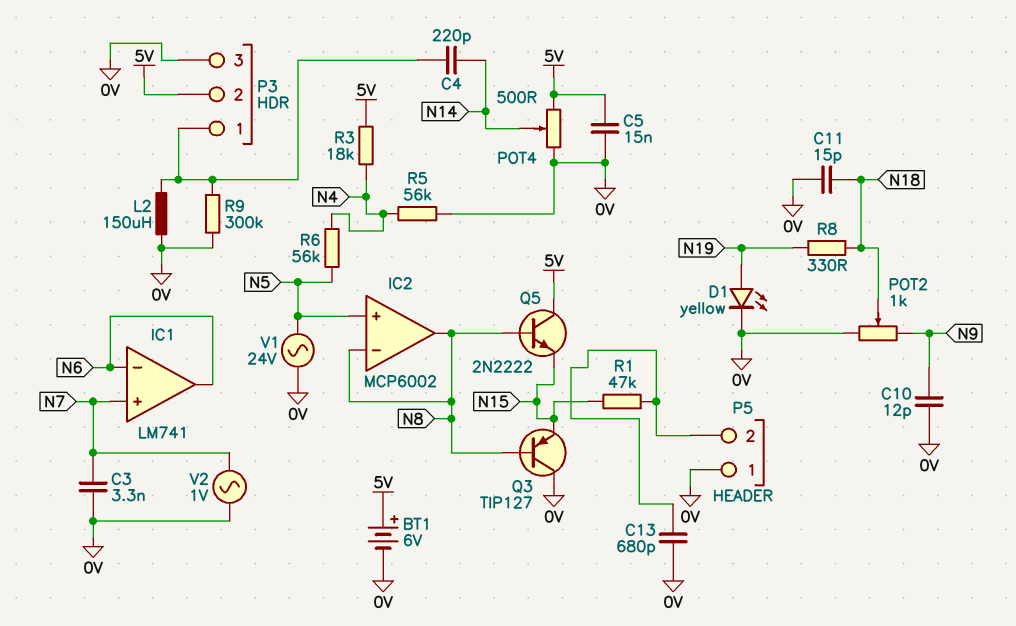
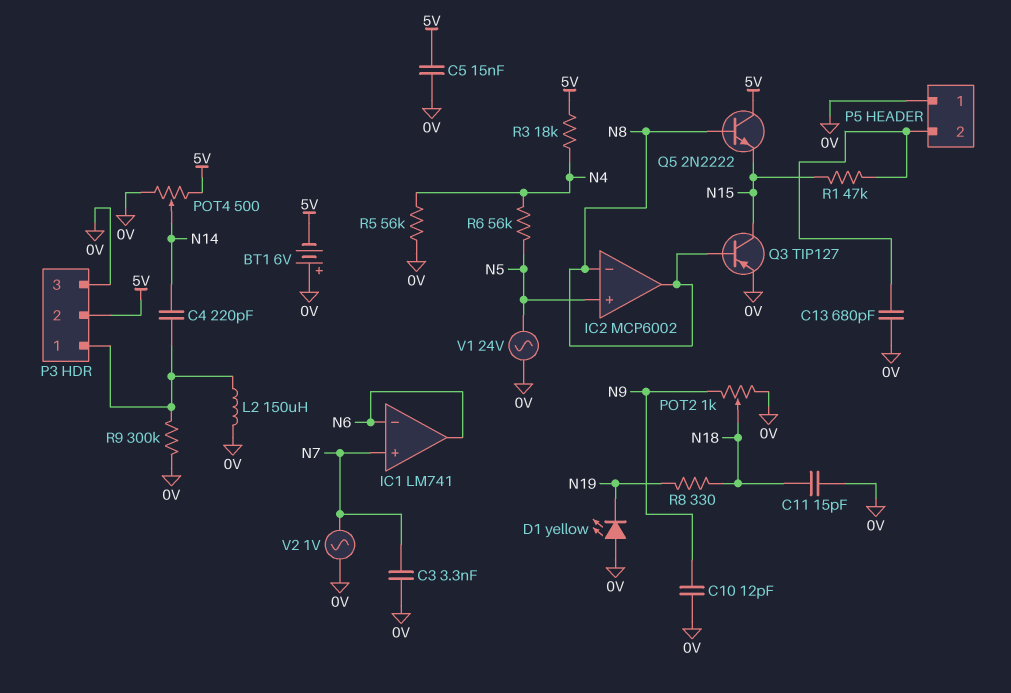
BT1: 6V (plus 5V, minus 0V) -> 6V (plus 0V, minus 5V)
D1: LED yellow (A N19, K 0V) -> LED yellow (A 0V, K N19)
Q3: PNP TIP127 (B N8, C 0V, E N15) -> PNP TIP127 (B N8, C N15, E 0V)

